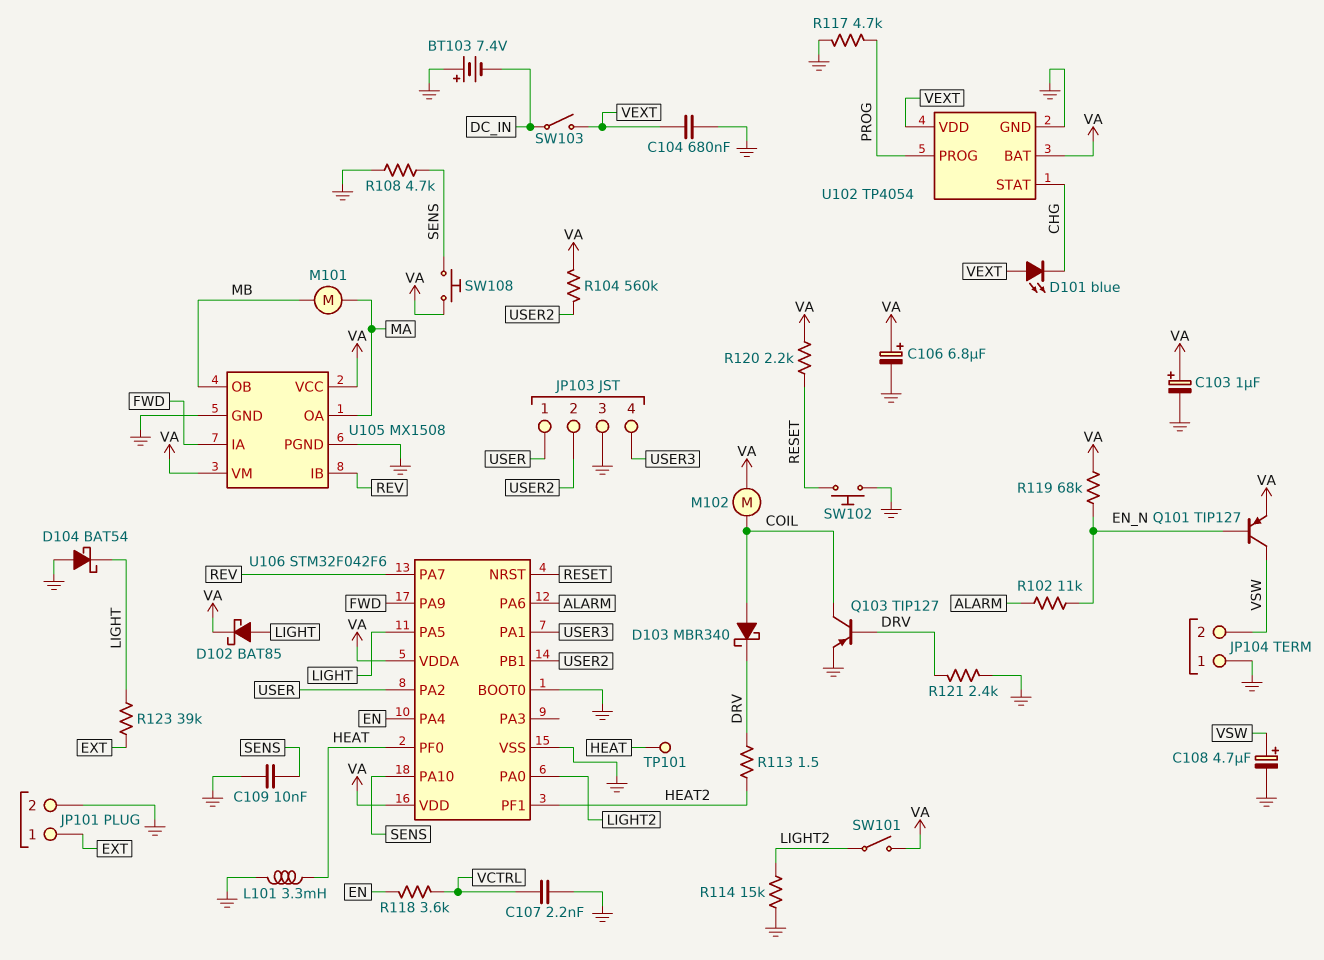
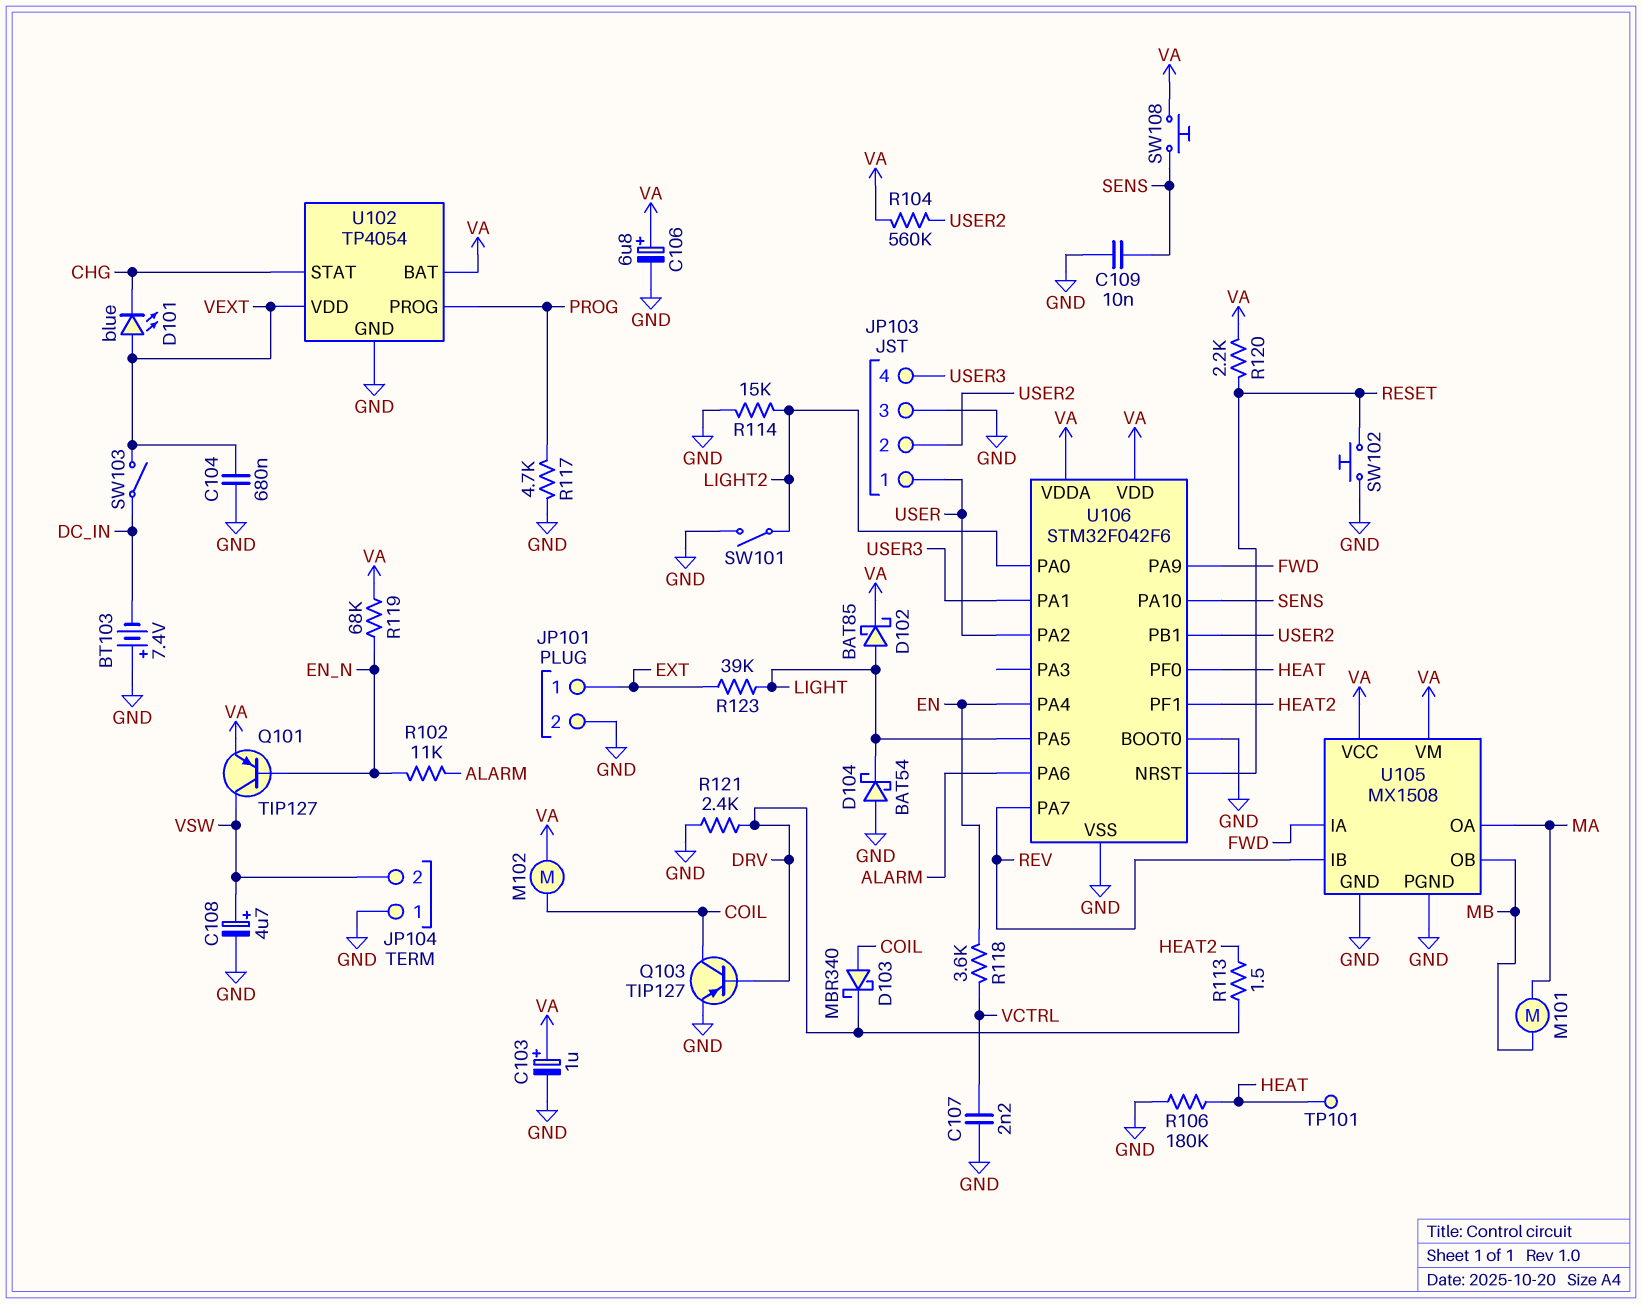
L101: 3.3mH (GND, HEAT) -> none
R106: none -> 180k (GND, HEAT)
R108: 4.7k (GND, SENS) -> none
SW101: switch (LIGHT2, VA) -> switch (GND, LIGHT2)

